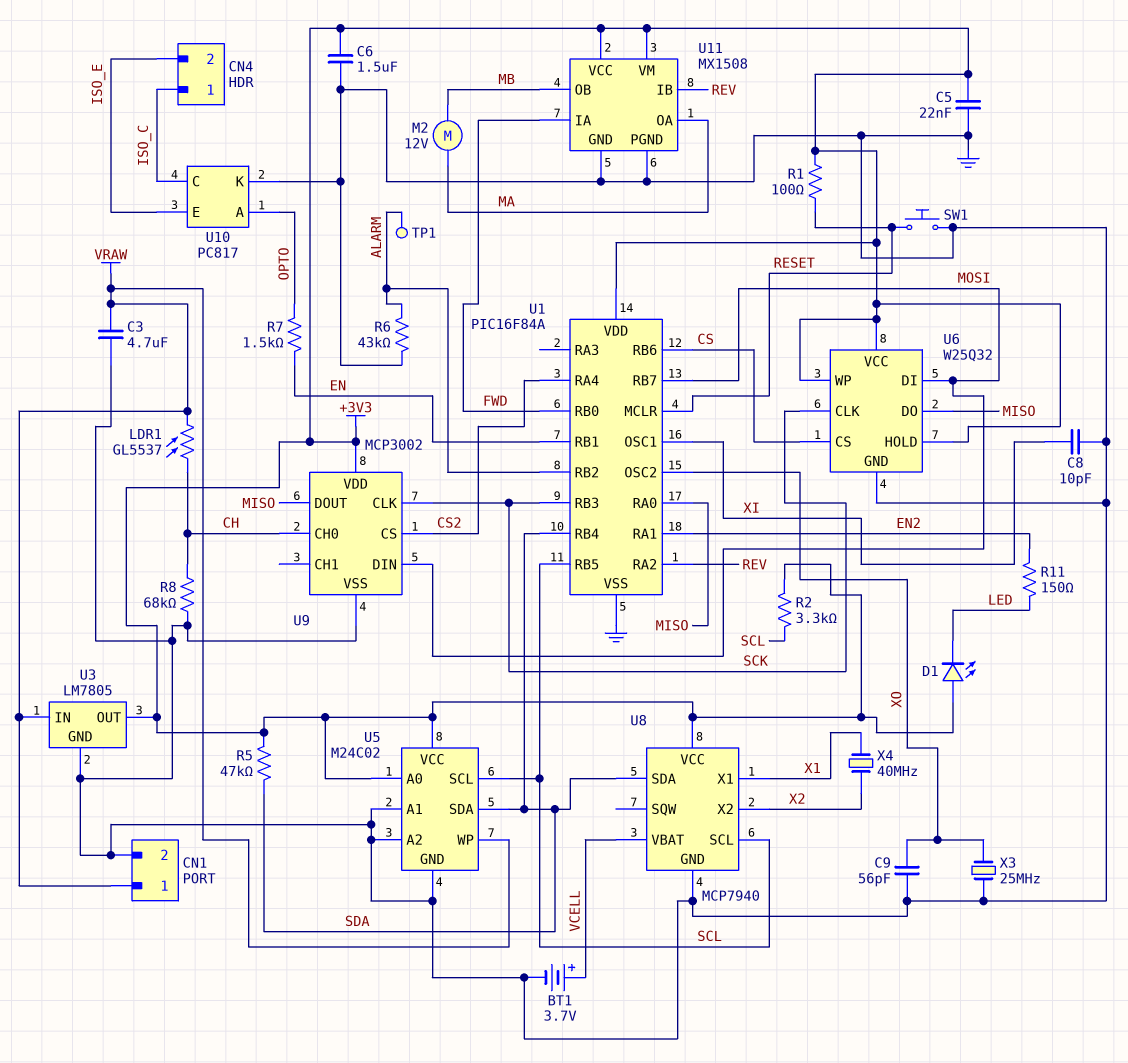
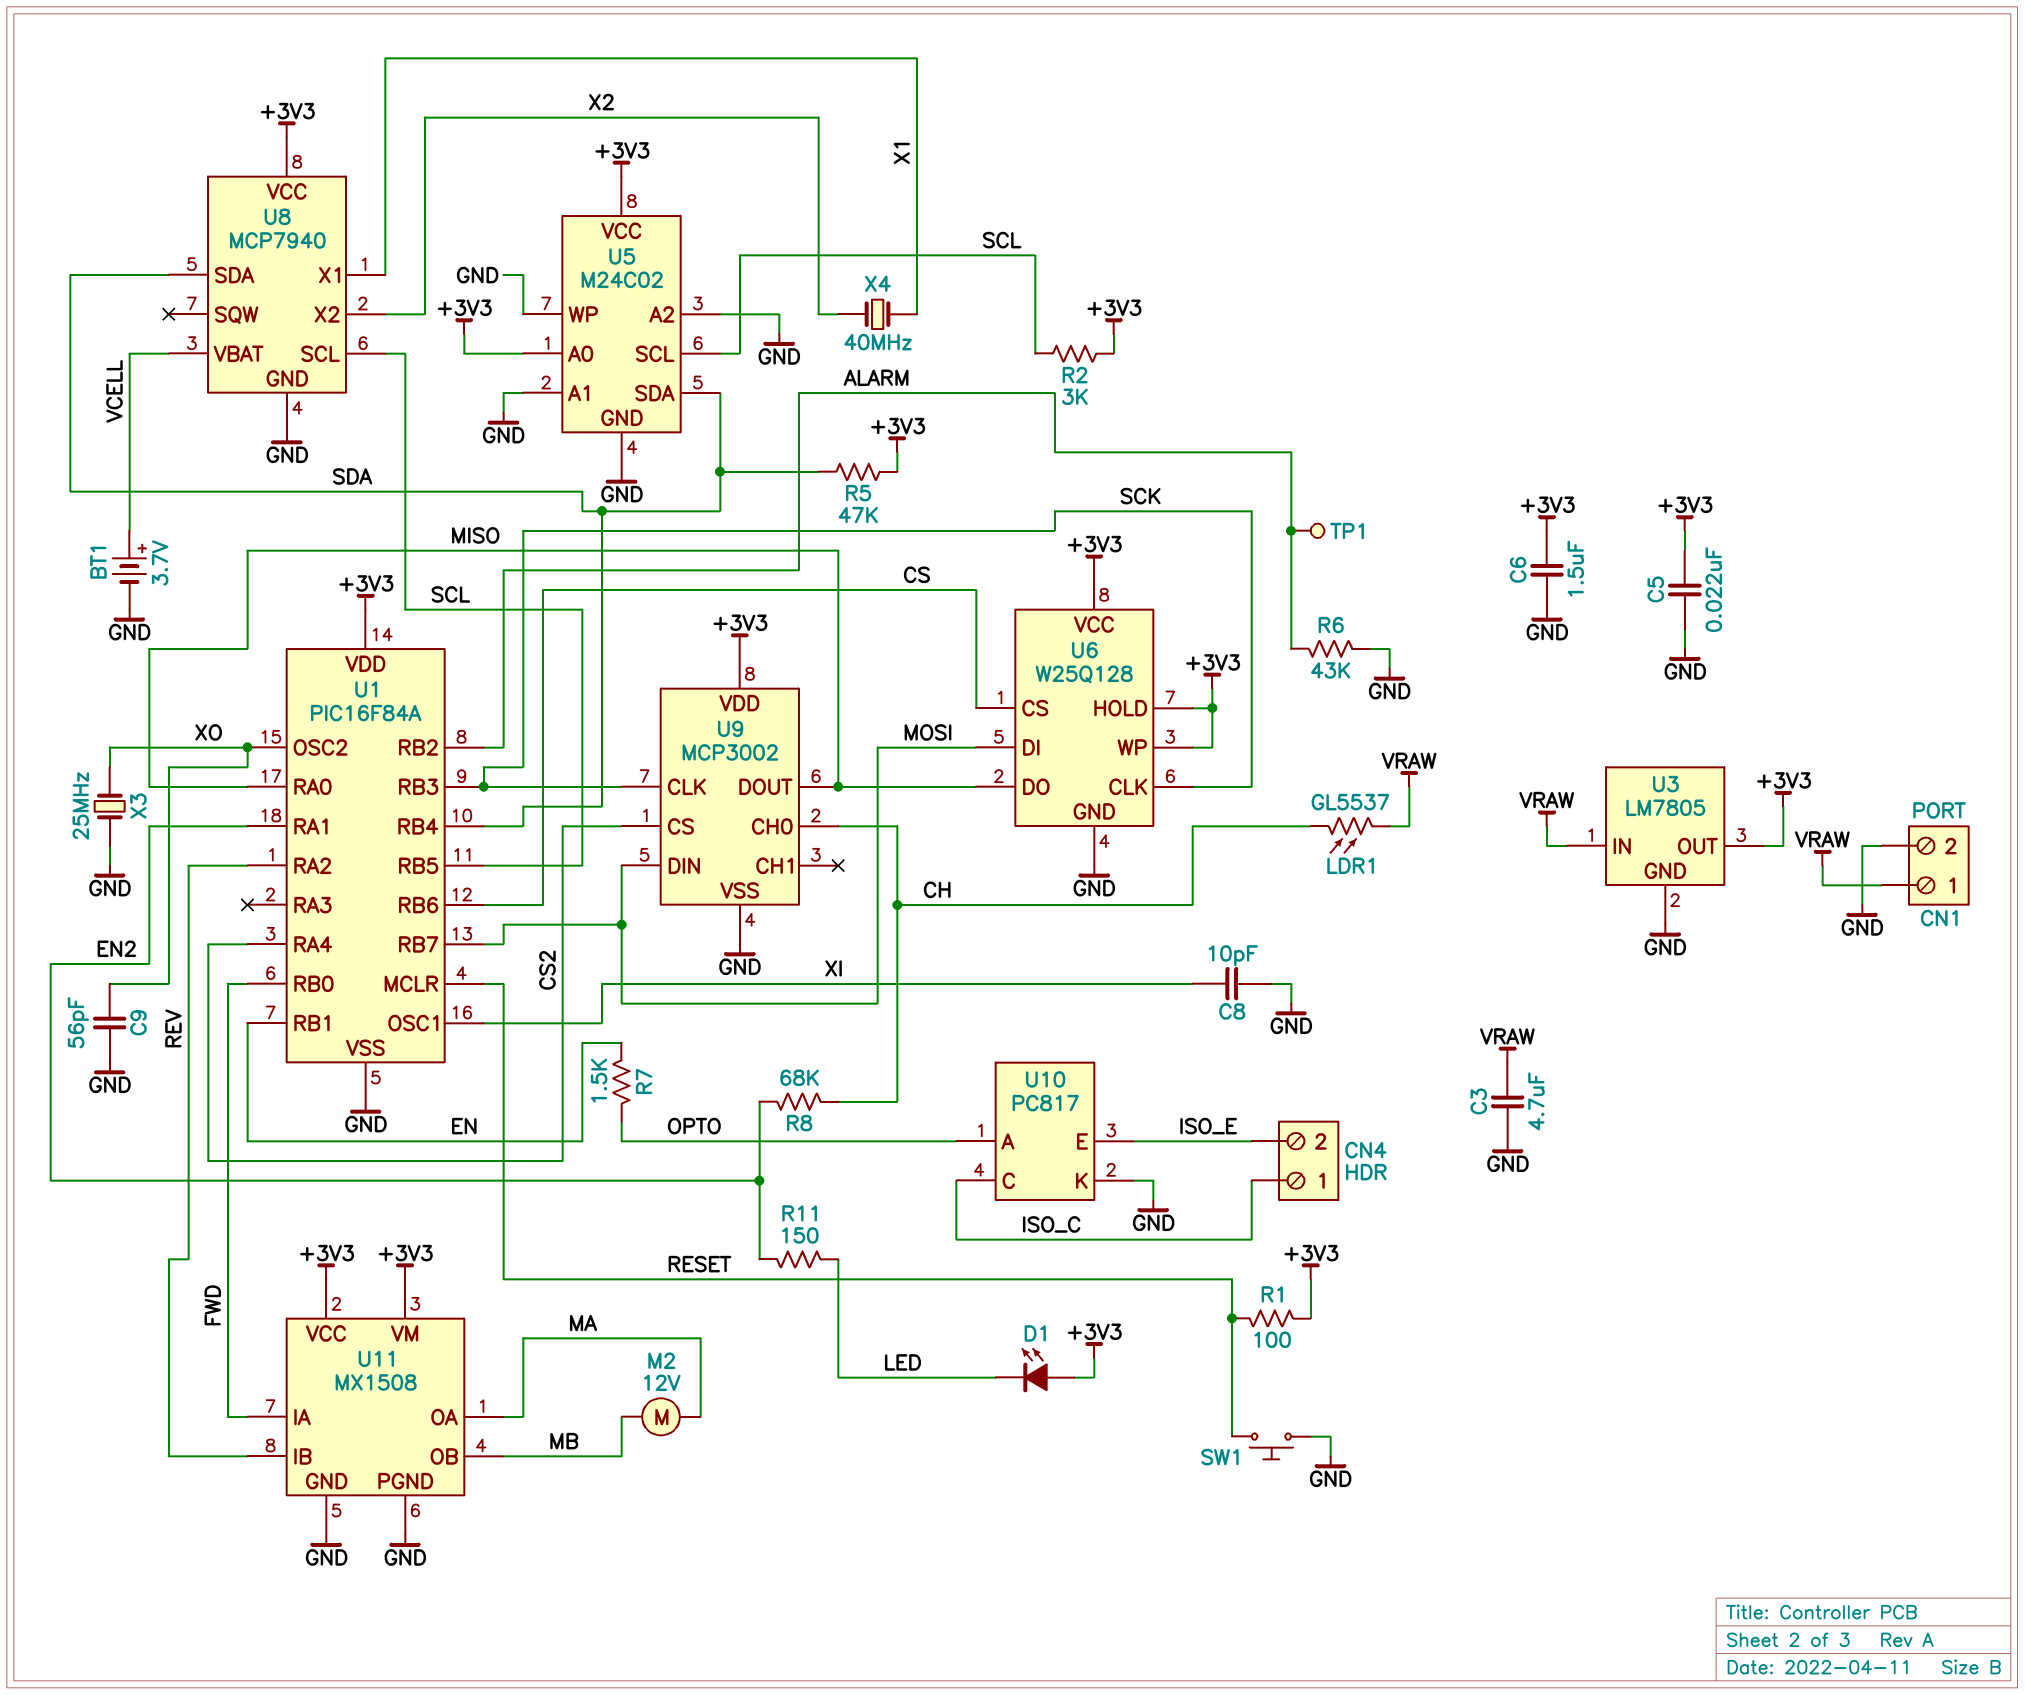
R2: 3.3k (+3V3, SCL) -> 3k (+3V3, SCL)
R8: 68k (CH, GND) -> 68k (CH, EN2)
U5 pin WP: VRAW -> GND
U6: W25Q32 -> W25Q128

